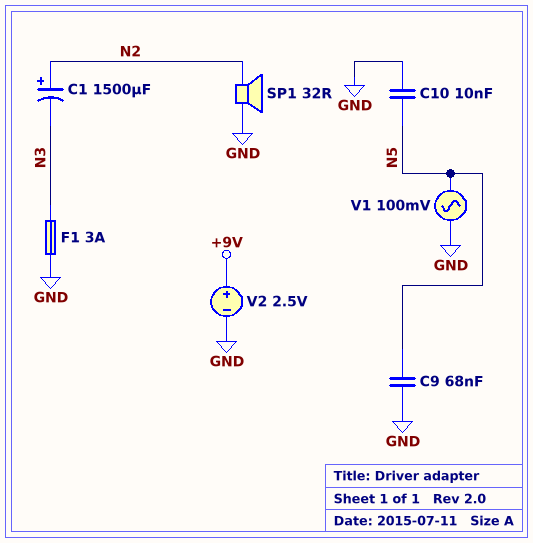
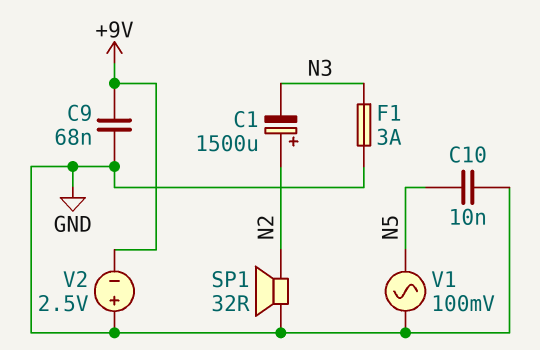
C9: 68nF (GND, N5) -> 68nF (+9V, GND)
V2: 2.5V (plus +9V, minus GND) -> 2.5V (plus GND, minus +9V)

